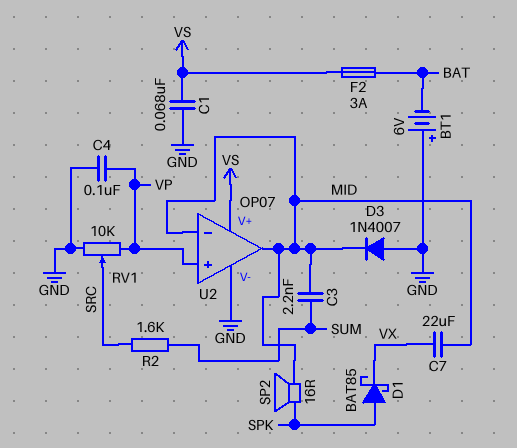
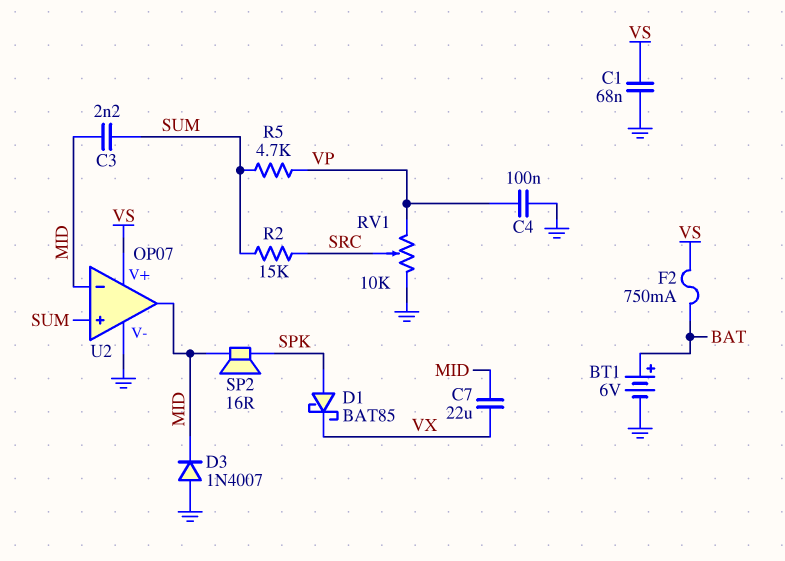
BT1: 6V (plus GND, minus BAT) -> 6V (plus BAT, minus GND)
F2: 3A (BAT, VS) -> 750mA (BAT, VS)
R2: 1.6k (SRC, SUM) -> 15k (SRC, SUM)
R5: none -> 4.7k (SUM, VP)
U2 pin in+: VP -> SUM

